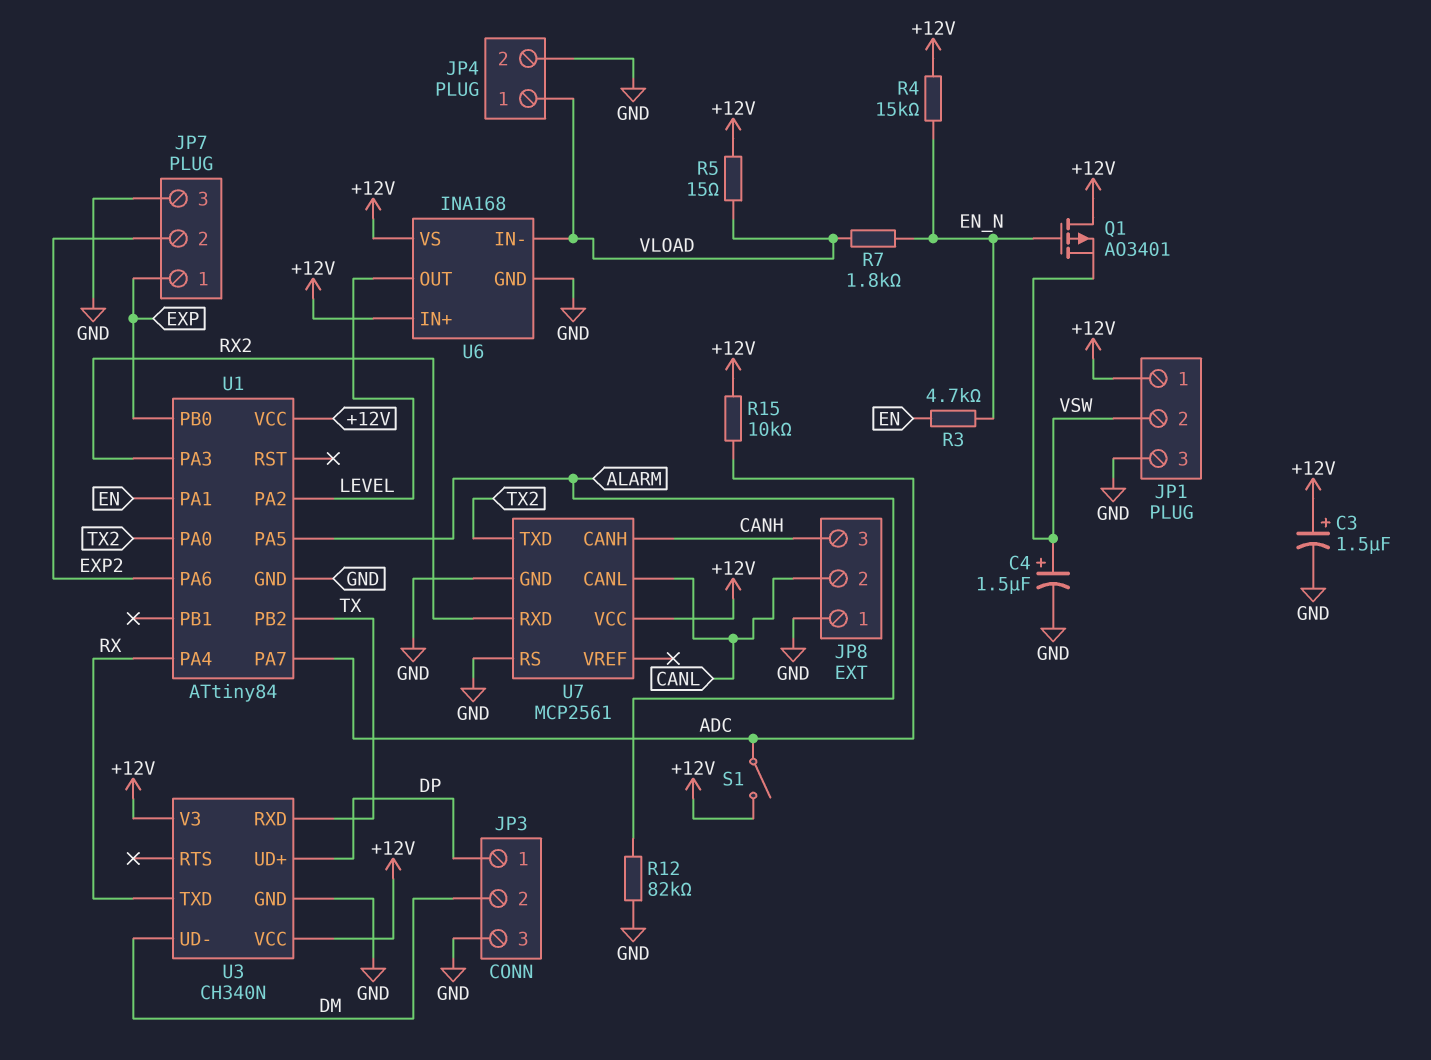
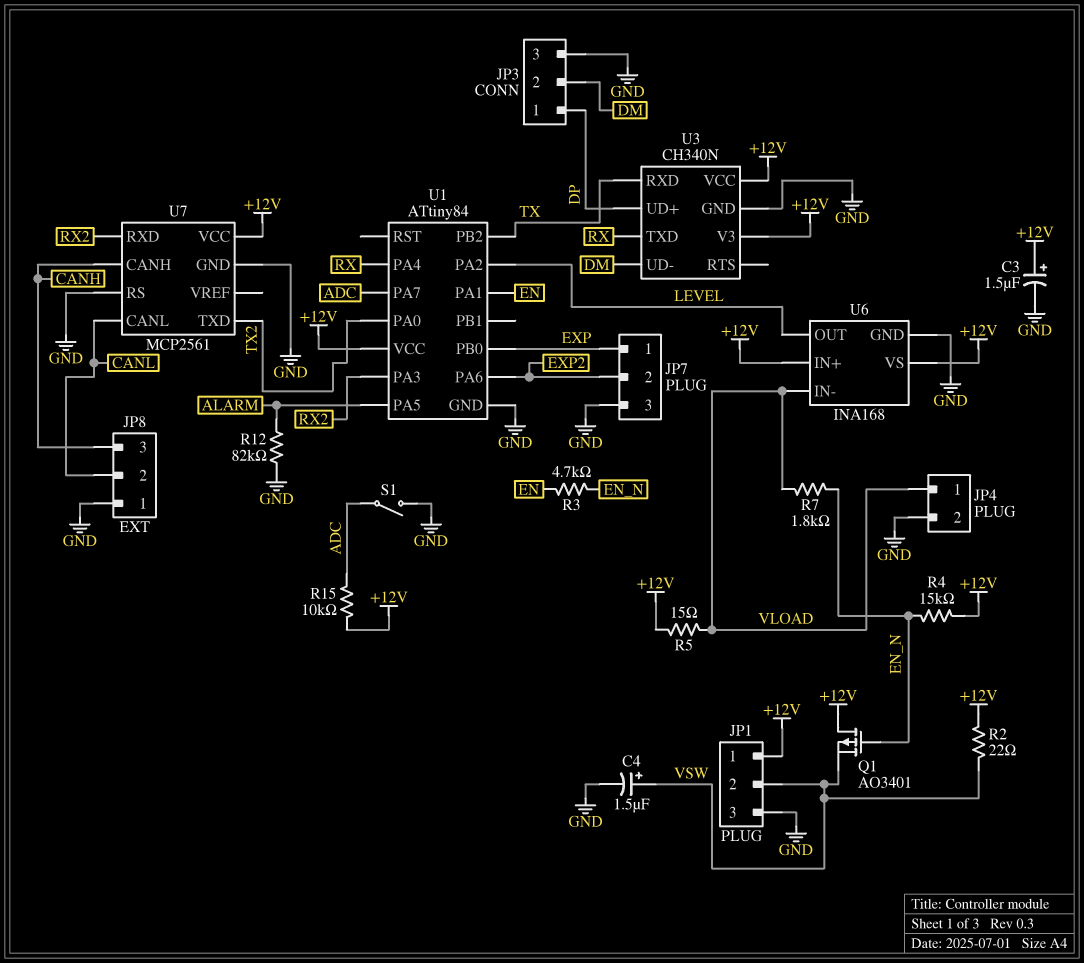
R2: none -> 22 (+12V, VSW)
S1: switch (+12V, ADC) -> switch (ADC, GND)

